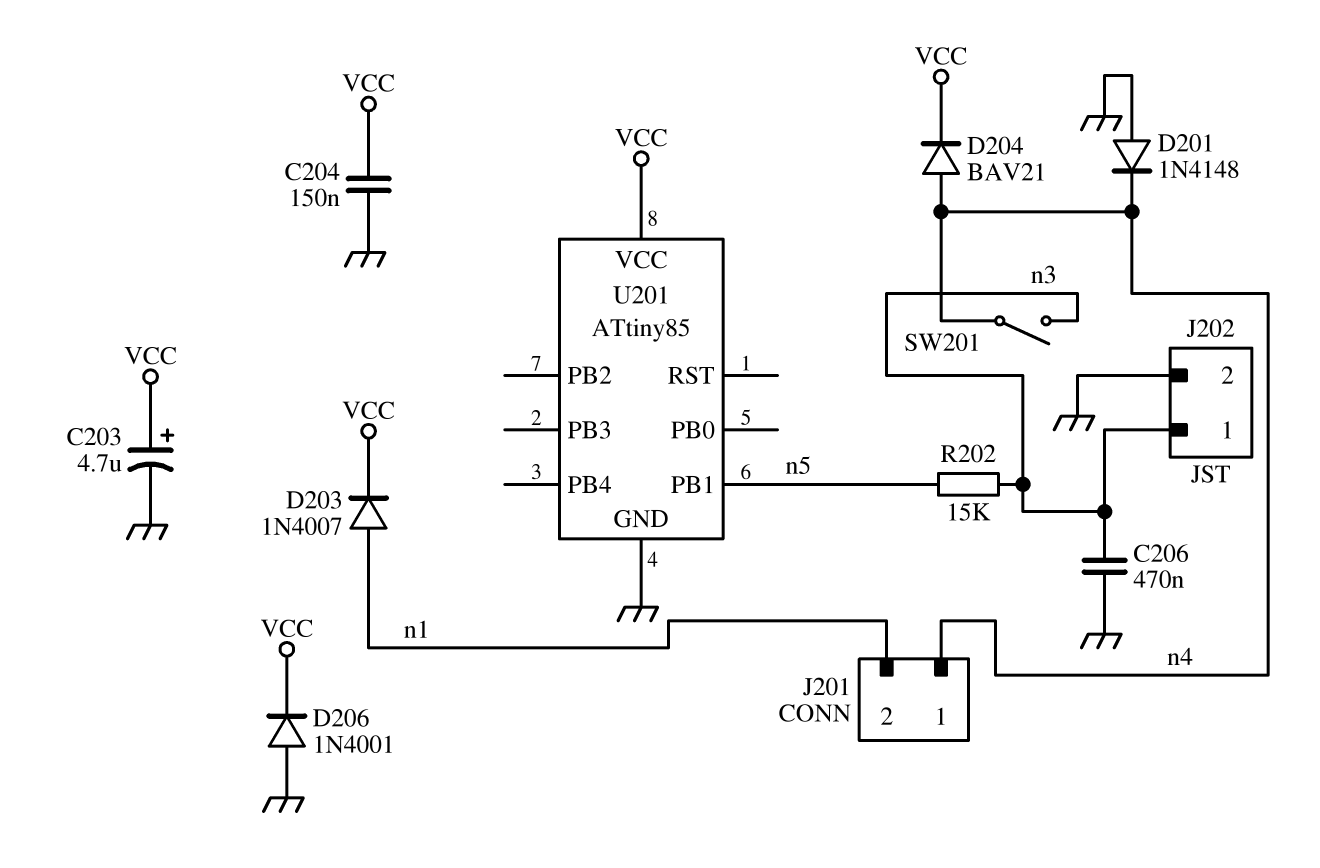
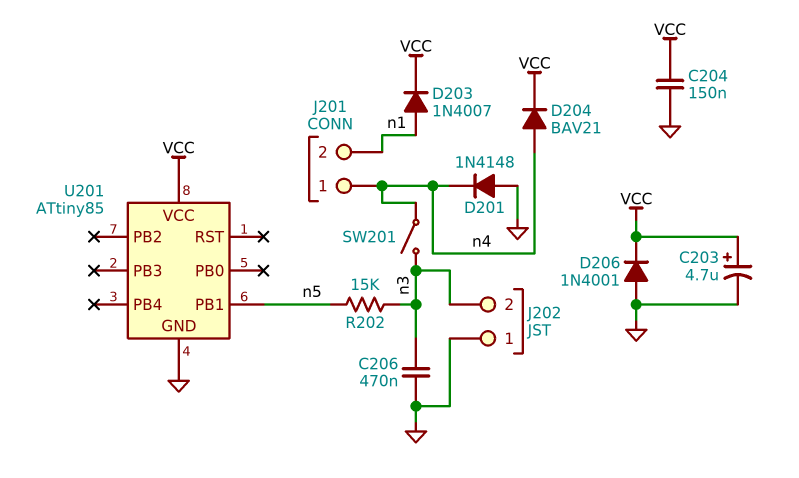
J202 pin 1: n3 -> GND
J202 pin 2: GND -> n3

